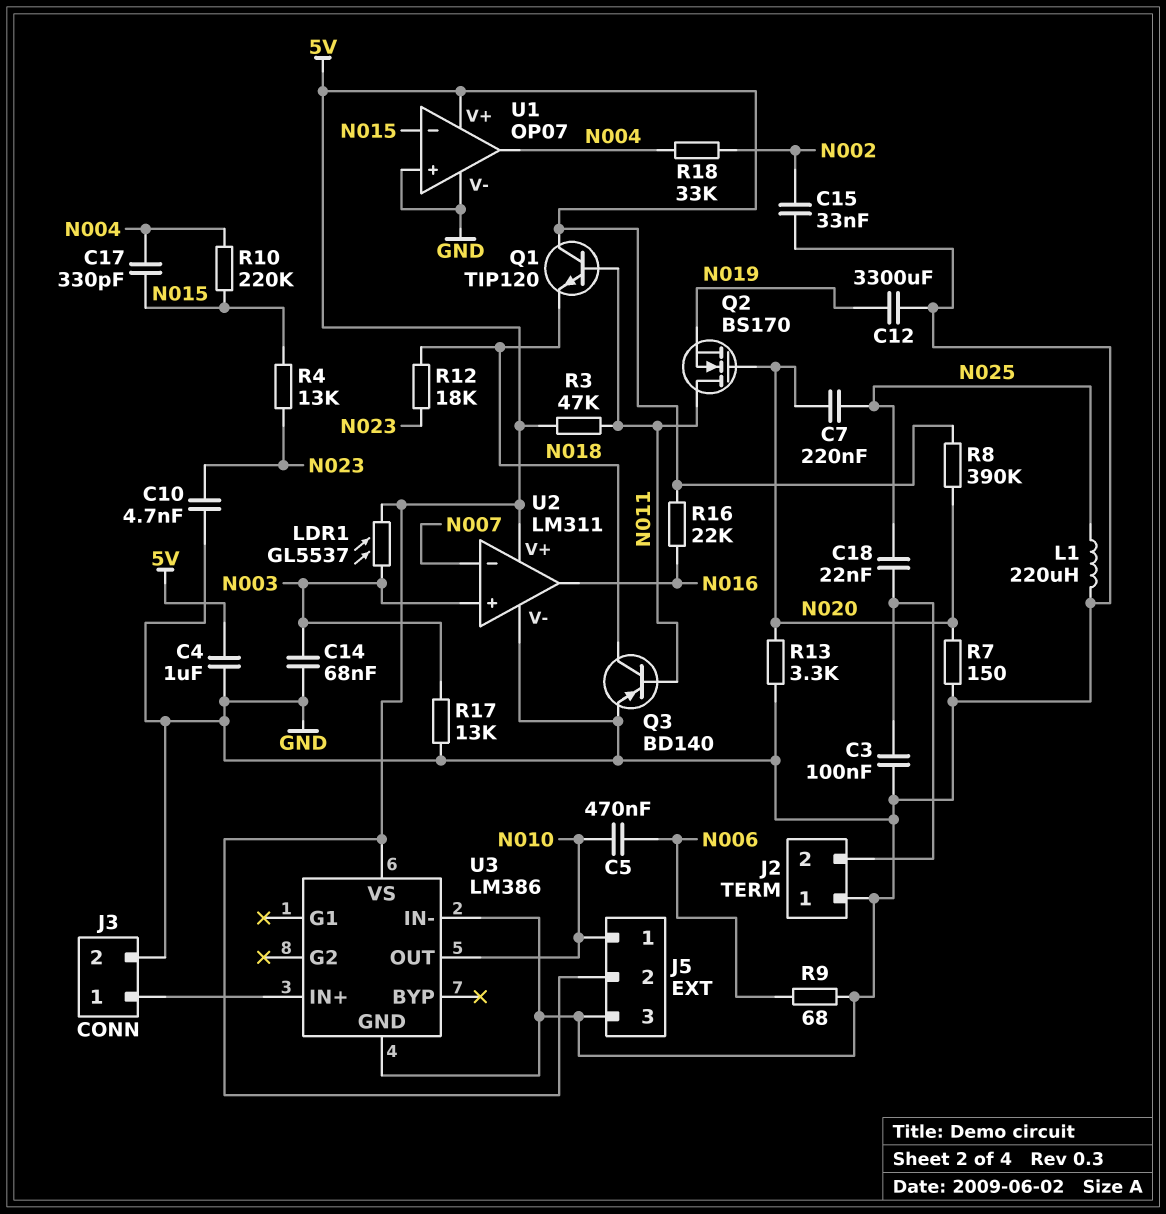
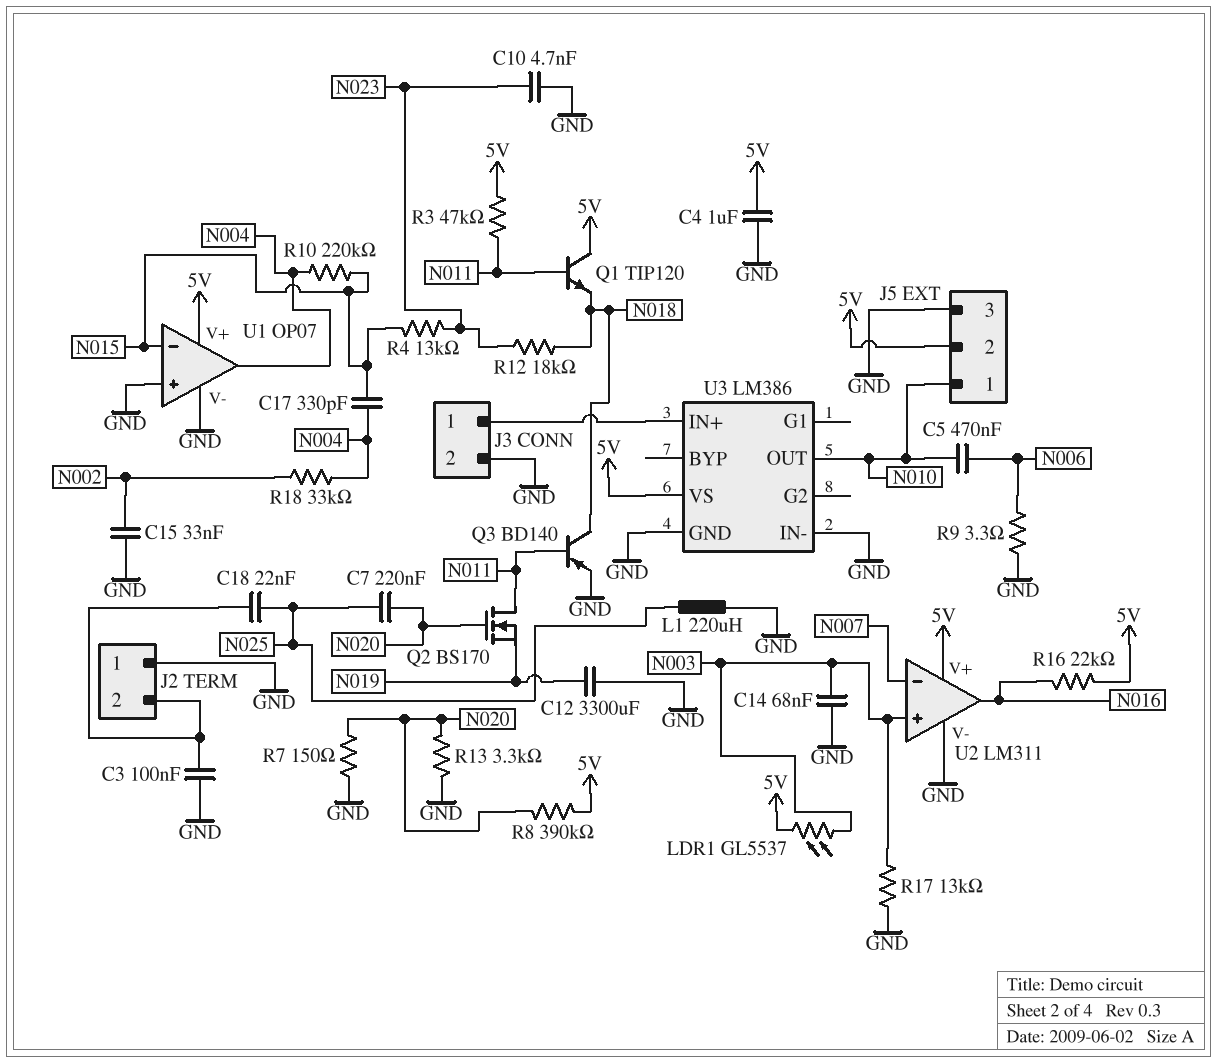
R9: 68 (GND, N006) -> 3.3 (GND, N006)

